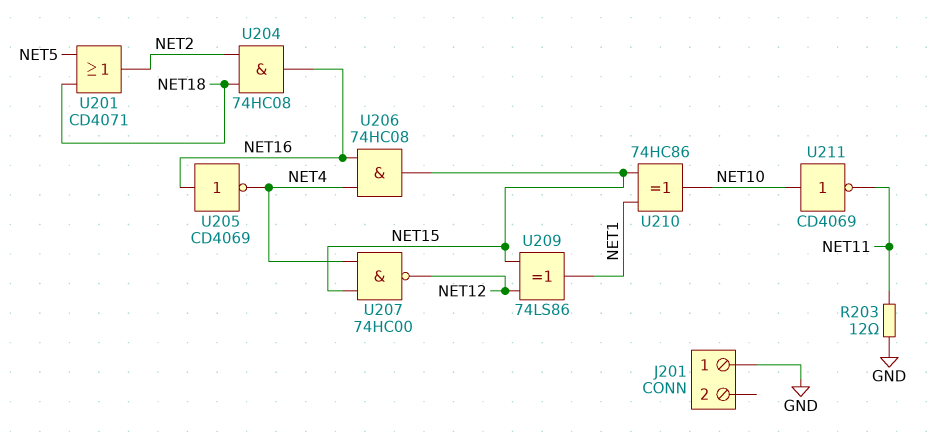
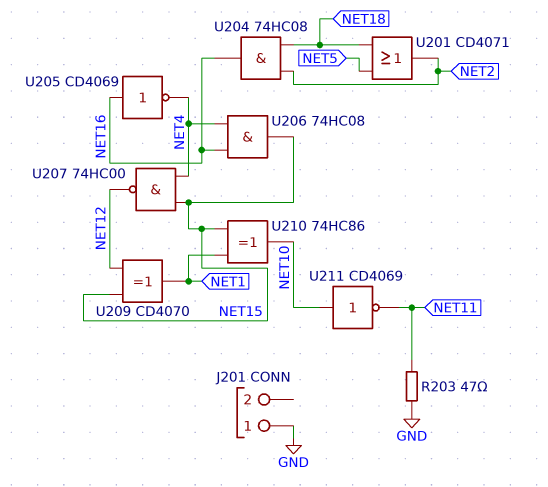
R203: 12 (GND, NET11) -> 47 (GND, NET11)
U209: XOR 74LS86 (in NET12, in NET15, out NET1) -> XOR CD4070 (in NET12, in NET15, out NET1)

